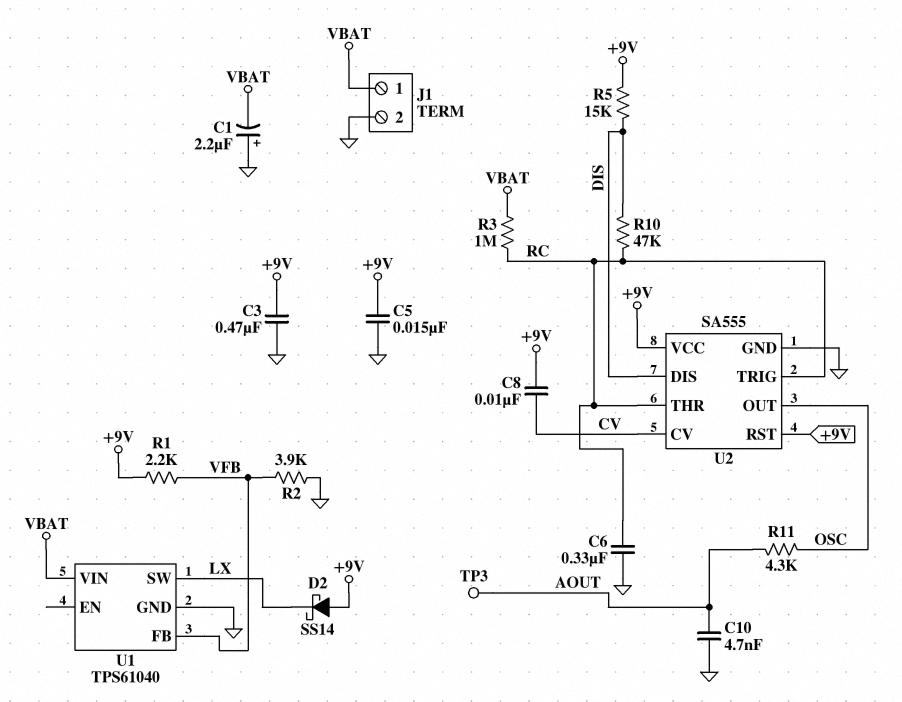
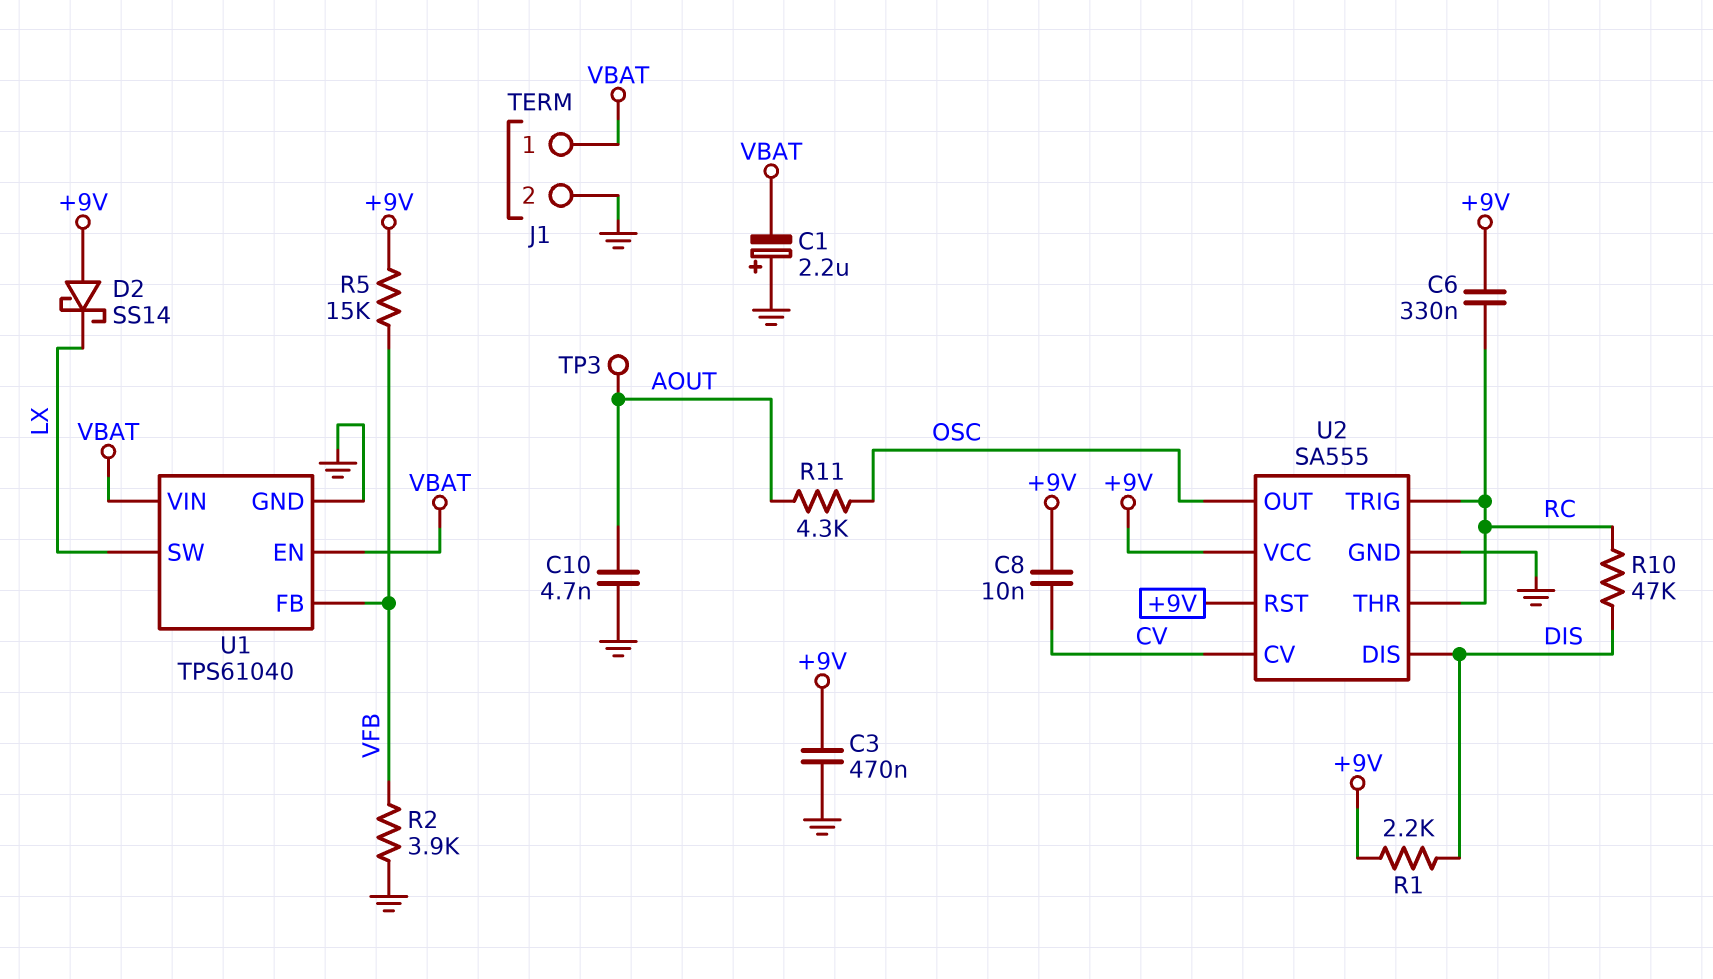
C5: 15nF (+9V, GND) -> none
C6: 330nF (GND, RC) -> 330nF (+9V, RC)
R1: 2.2k (+9V, VFB) -> 2.2k (+9V, DIS)
R3: 1M (RC, VBAT) -> none
R5: 15k (+9V, DIS) -> 15k (+9V, VFB)
U1 pin EN: none -> VBAT

